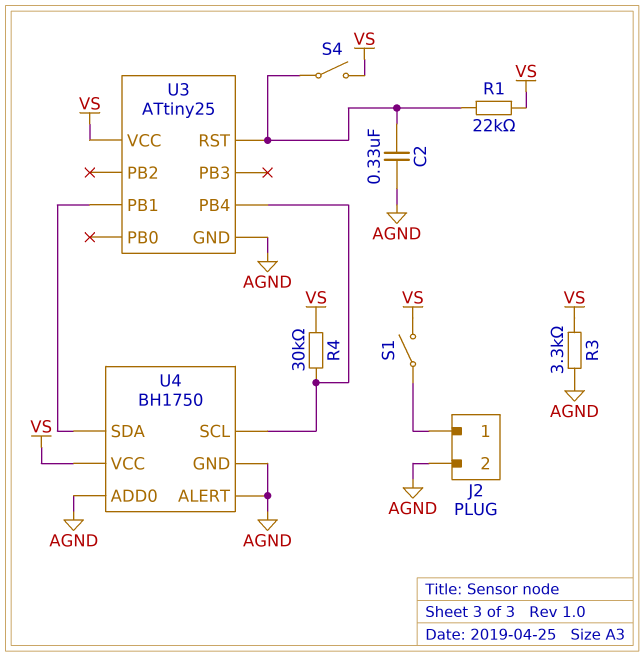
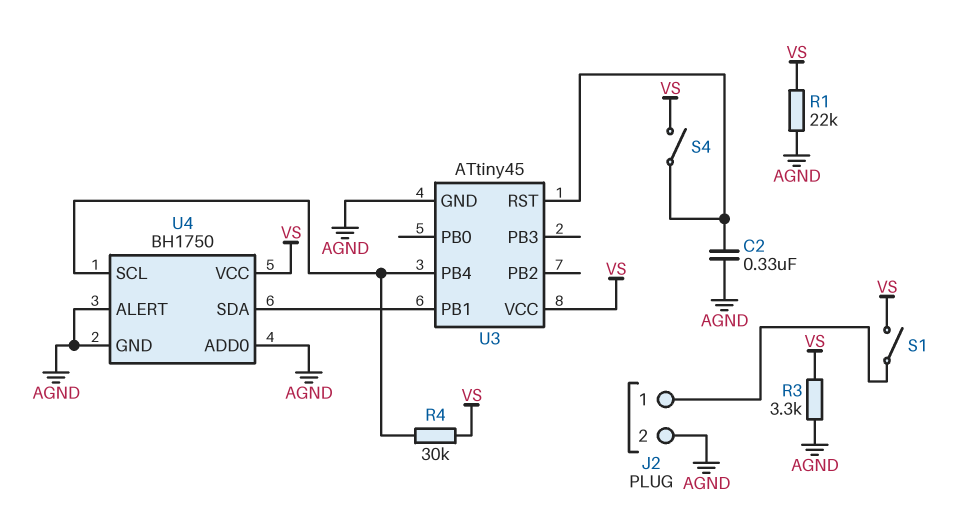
R1: 22k (U3/RST, VS) -> 22k (AGND, VS)
U3: ATtiny25 -> ATtiny45

